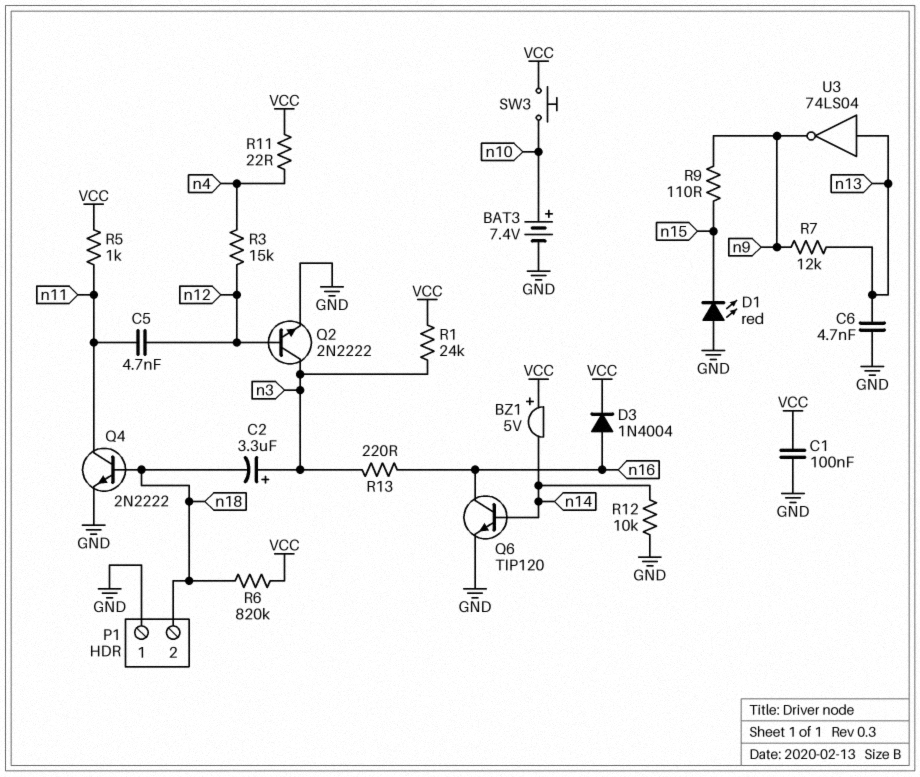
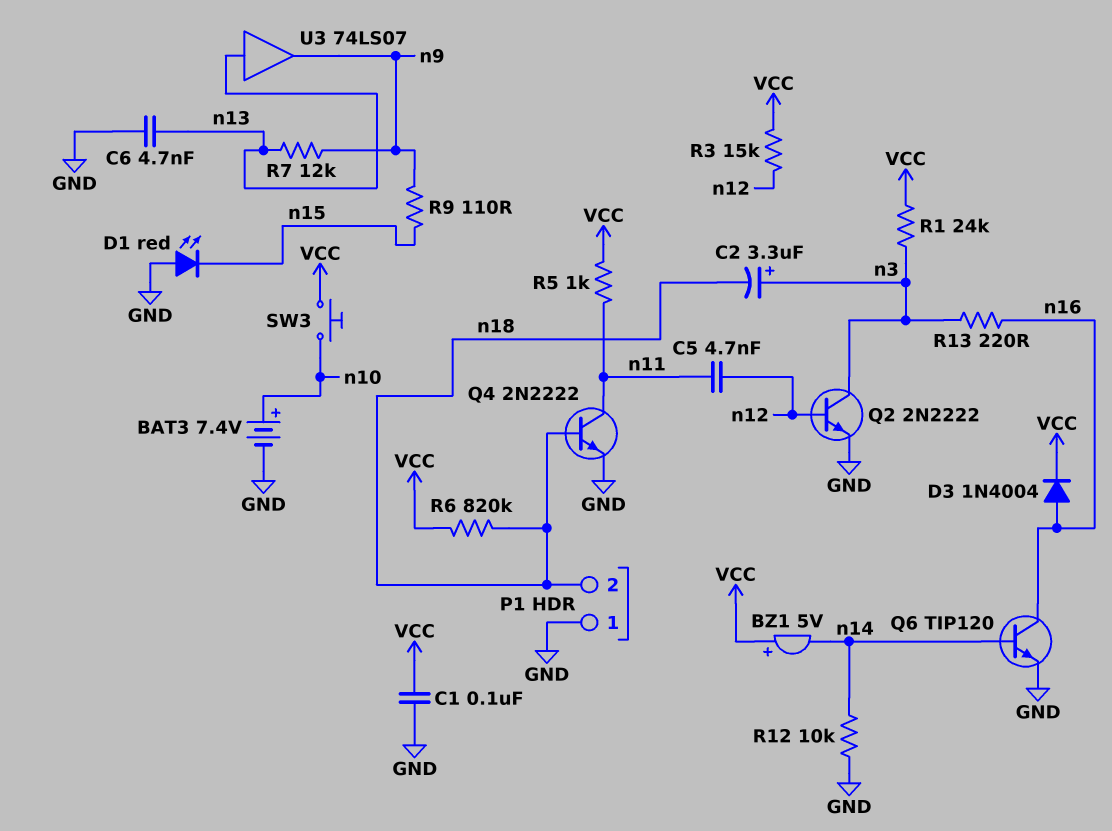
R3: 15k (n4, n12) -> 15k (VCC, n12)
R11: 22 (VCC, n4) -> none
U3: NOT 74LS04 (in n13, out n9) -> buffer 74LS07 (in n13, out n9)

